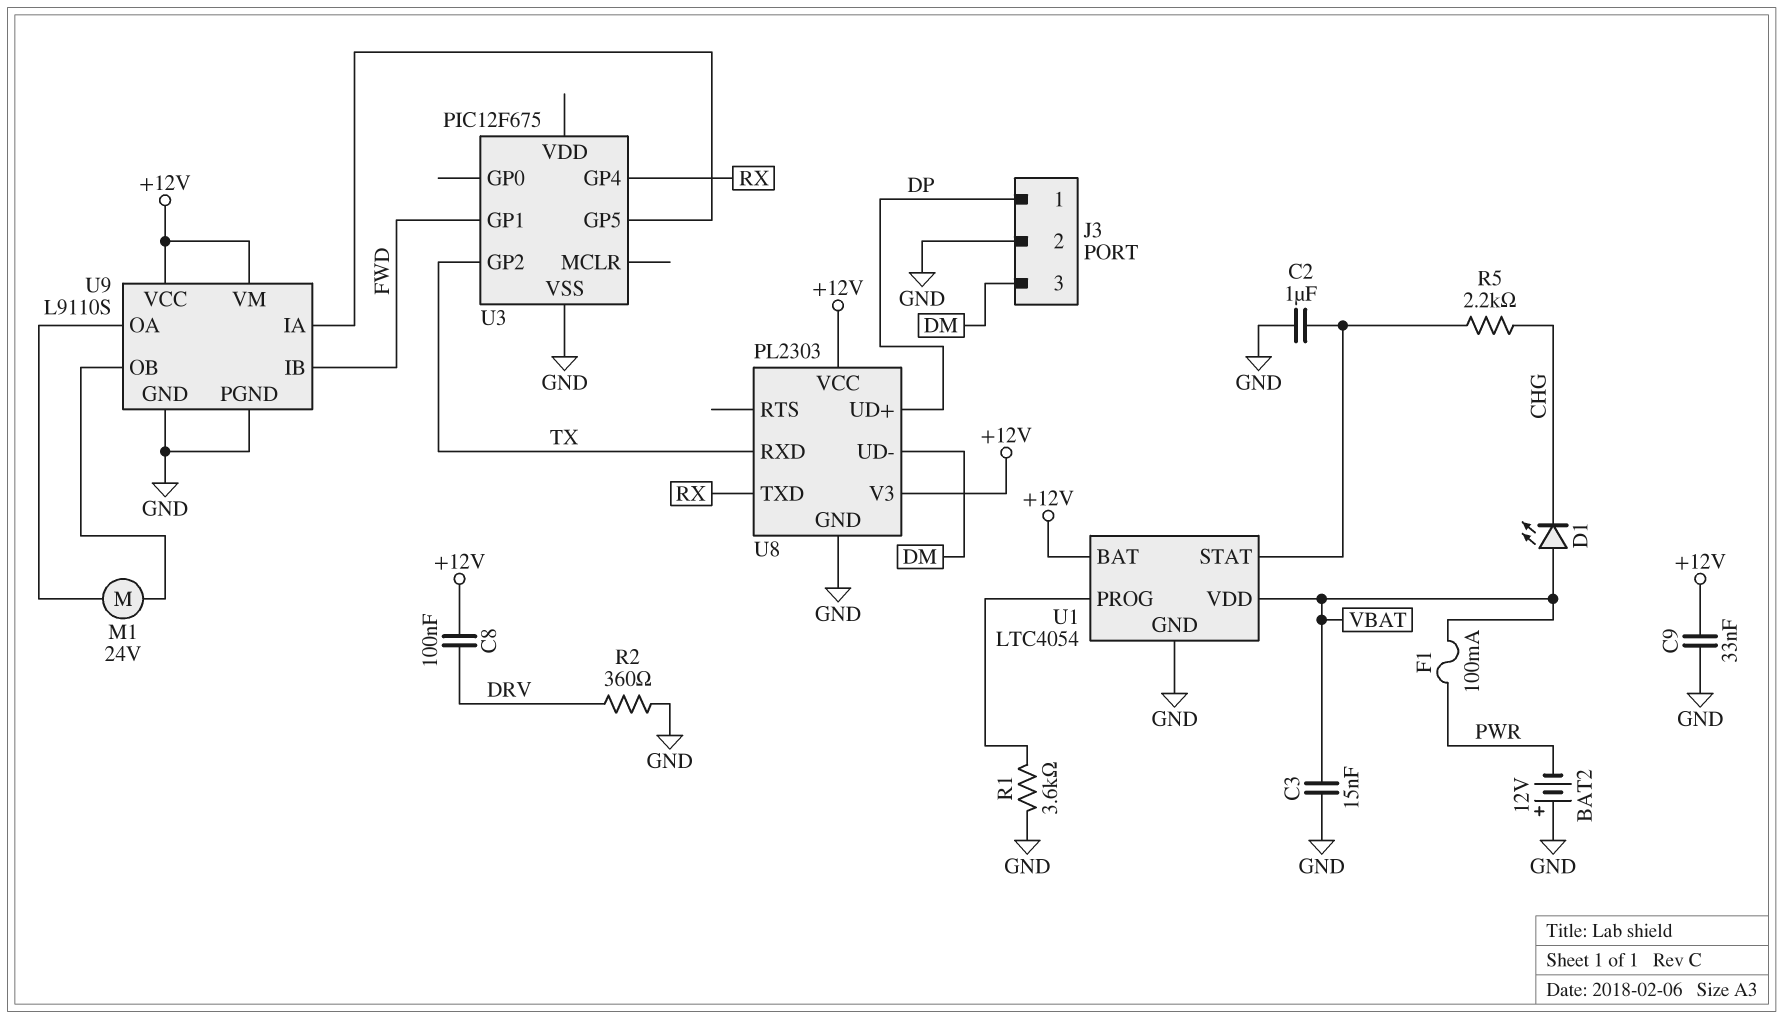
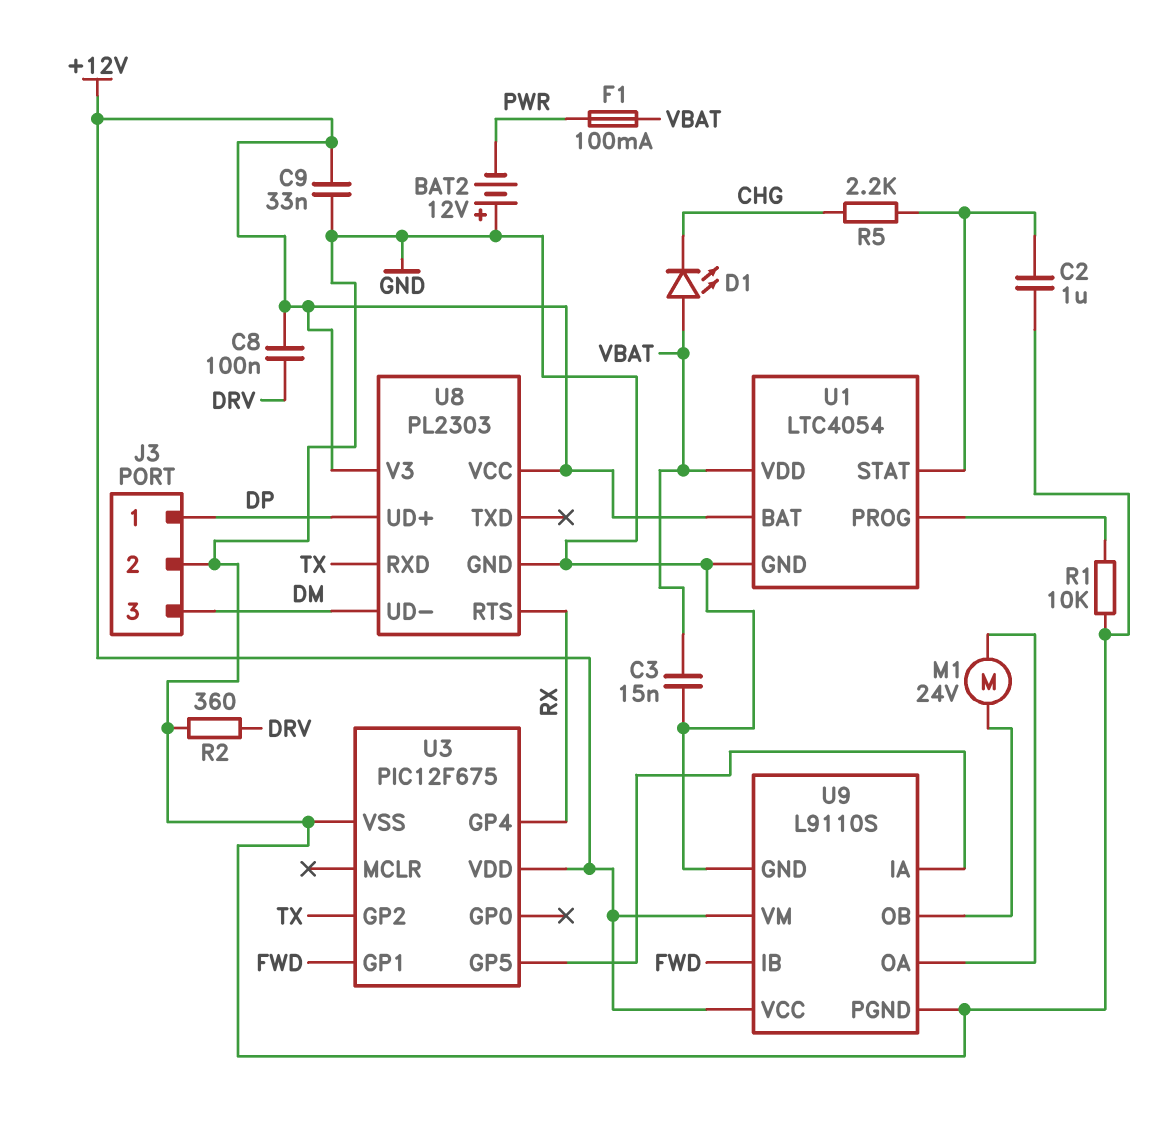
R1: 3.6k (GND, U1/PROG) -> 10k (GND, U1/PROG)
U3 pin VDD: none -> +12V
U8 pin RTS: none -> RX
U8 pin TXD: RX -> none

